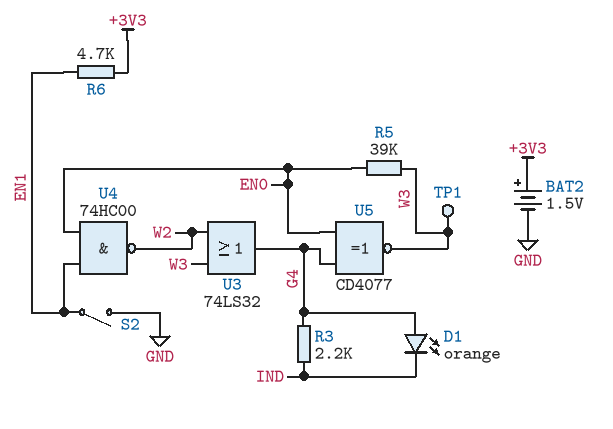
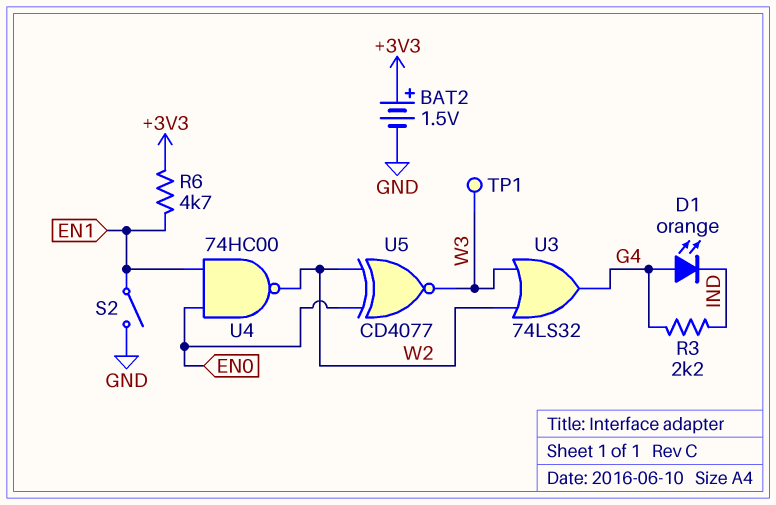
R5: 39k (EN0, W3) -> none
U5: XNOR CD4077 (in EN0, in G4, out W3) -> XNOR CD4077 (in EN0, in W2, out W3)

